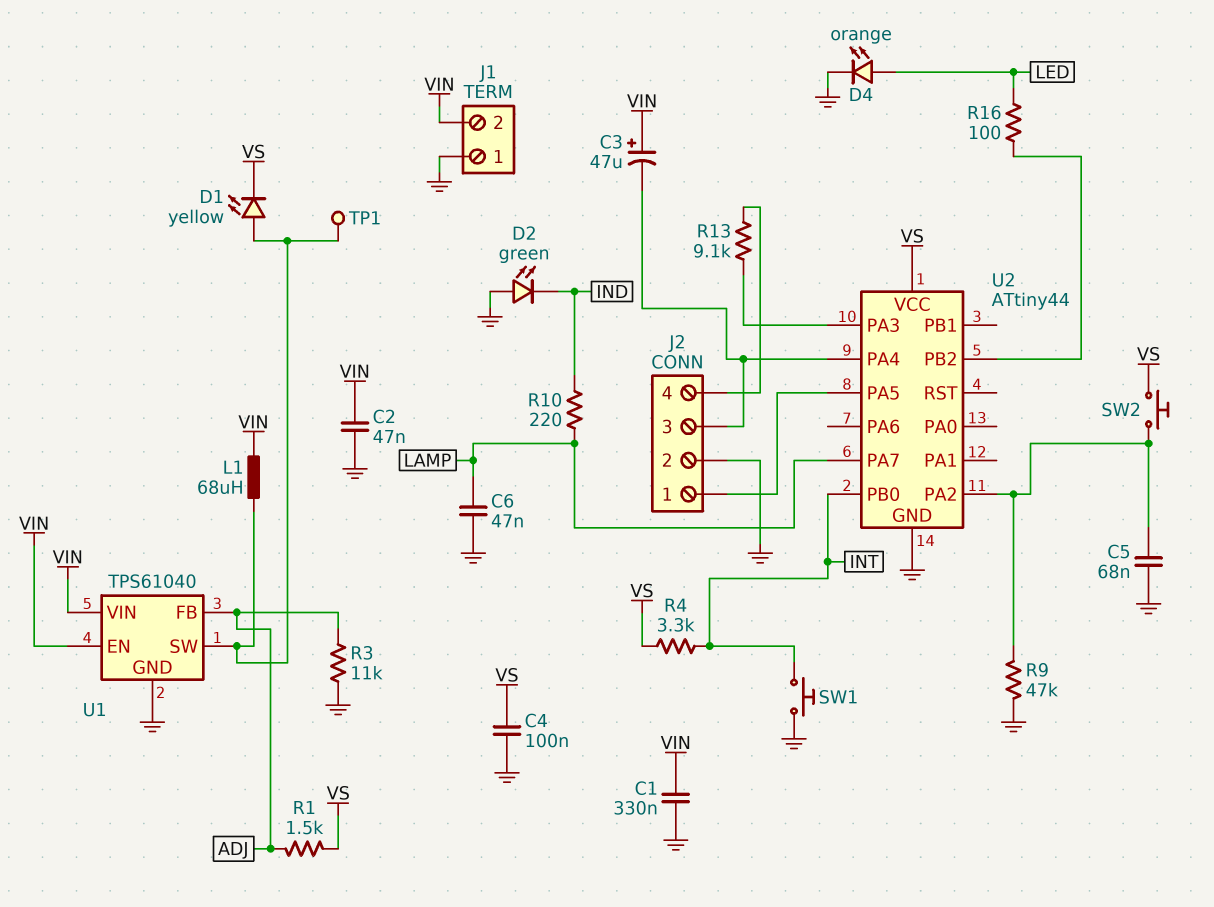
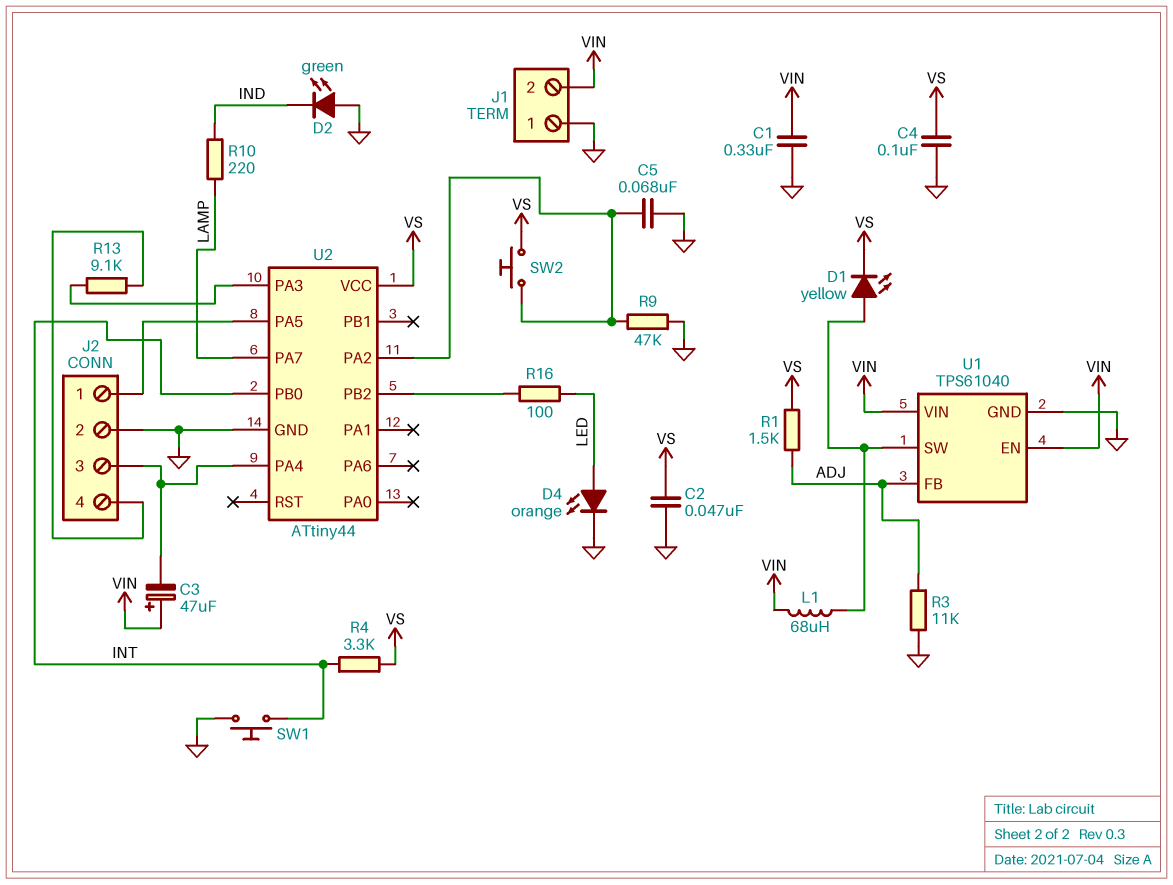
C2: 47nF (GND, VIN) -> 47nF (GND, VS)
C6: 47nF (GND, LAMP) -> none
TP1: test point (U1/SW) -> none

